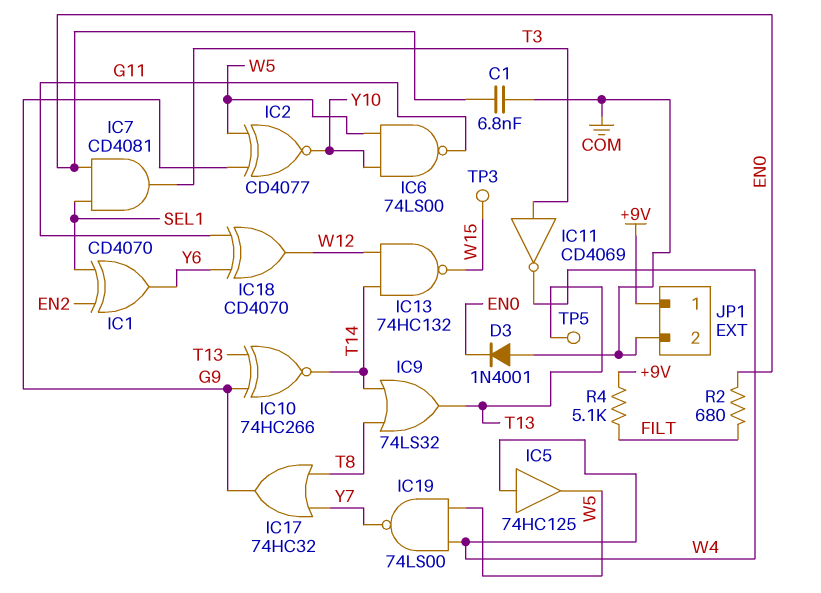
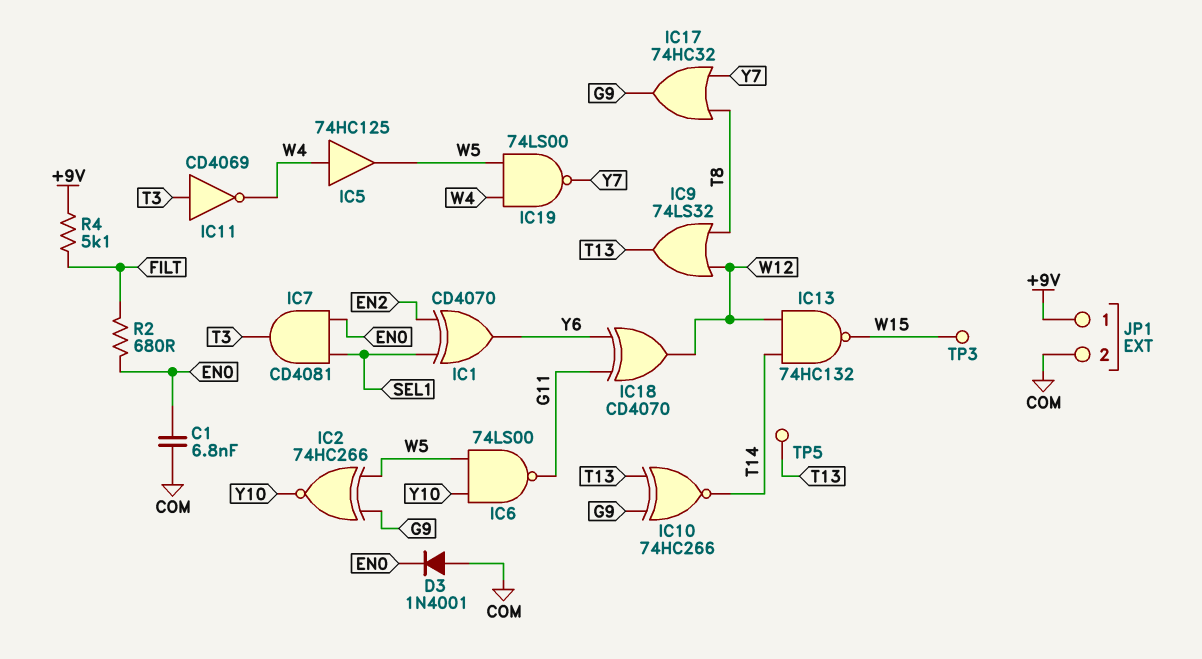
IC2: XNOR CD4077 (in G9, in W5, out Y10) -> XNOR 74HC266 (in G9, in W5, out Y10)
IC9: OR 74LS32 (in T8, in T14, out T13) -> OR 74LS32 (in T8, in W12, out T13)

